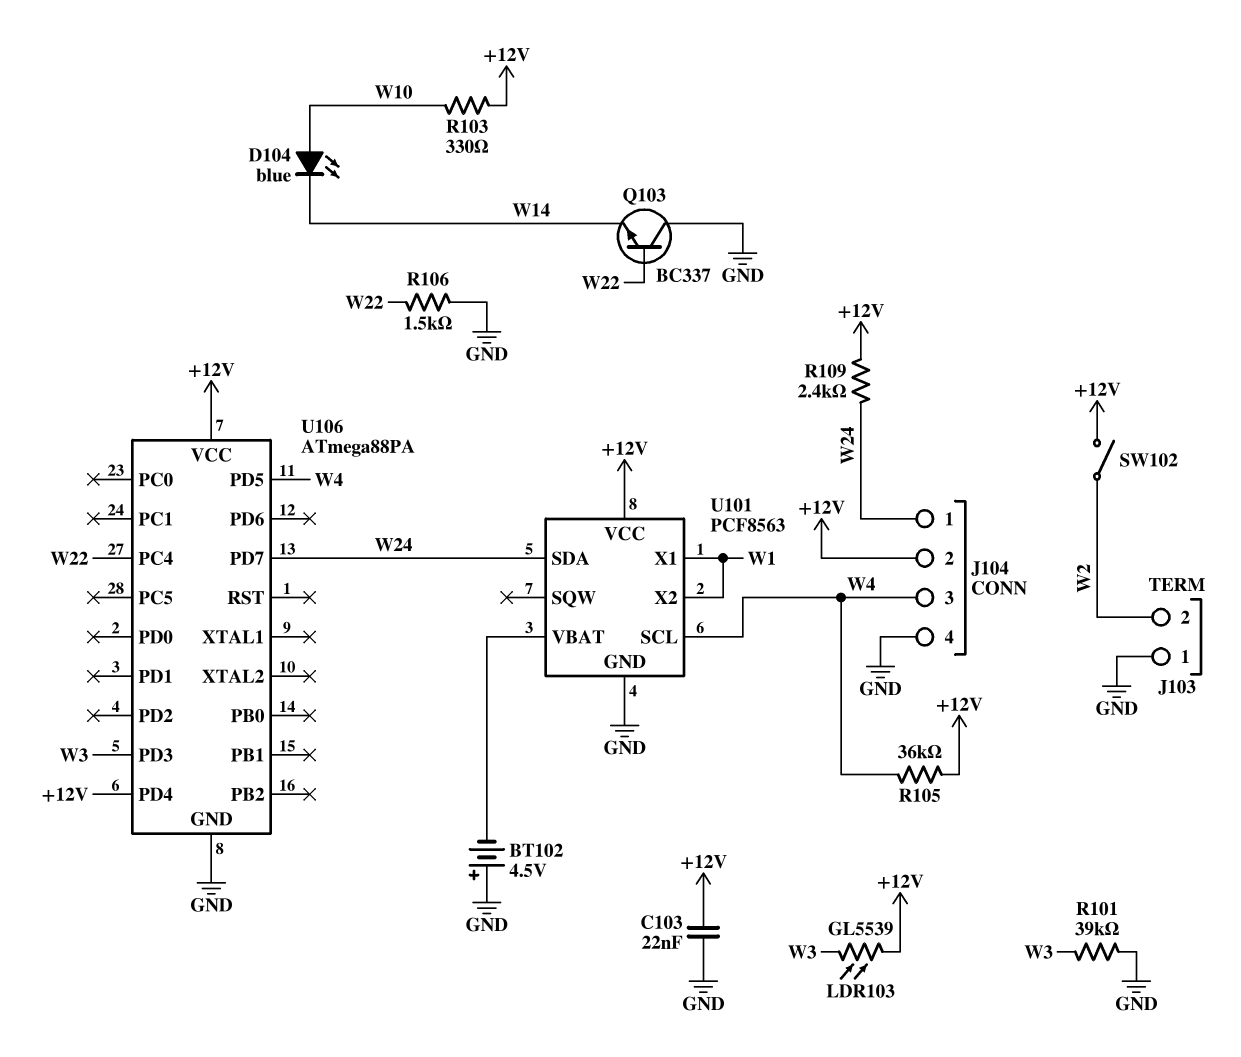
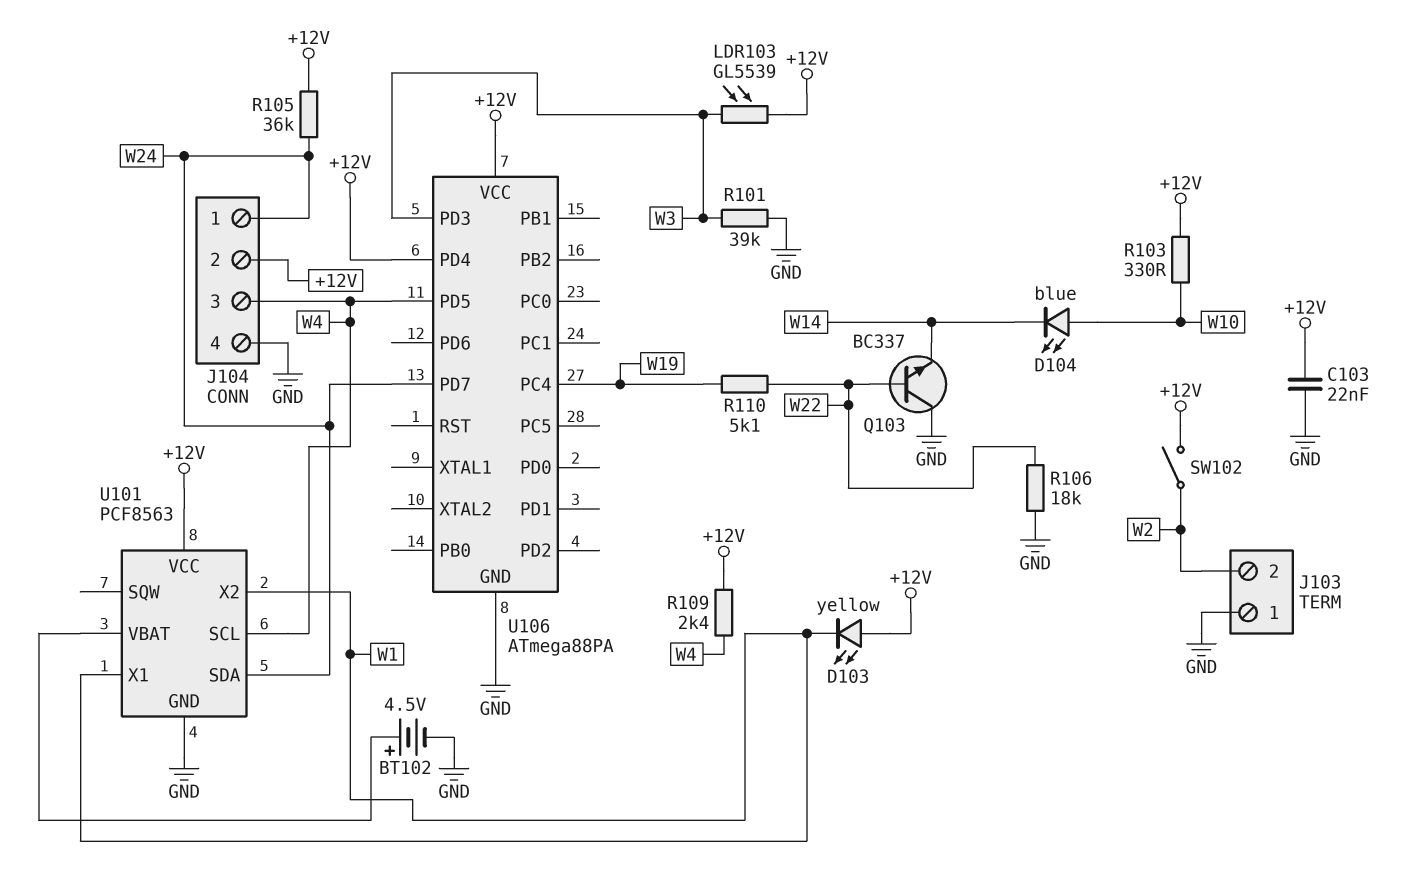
BT102: 4.5V (plus GND, minus U101/VBAT) -> 4.5V (plus U101/VBAT, minus GND)
D103: none -> LED yellow (A +12V, K W1)
R105: 36k (+12V, W4) -> 36k (+12V, W24)
R106: 1.5k (GND, W22) -> 18k (GND, W22)
R109: 2.4k (+12V, W24) -> 2.4k (+12V, W4)
R110: none -> 5.1k (W19, W22)
U106 pin PC4: W22 -> W19

